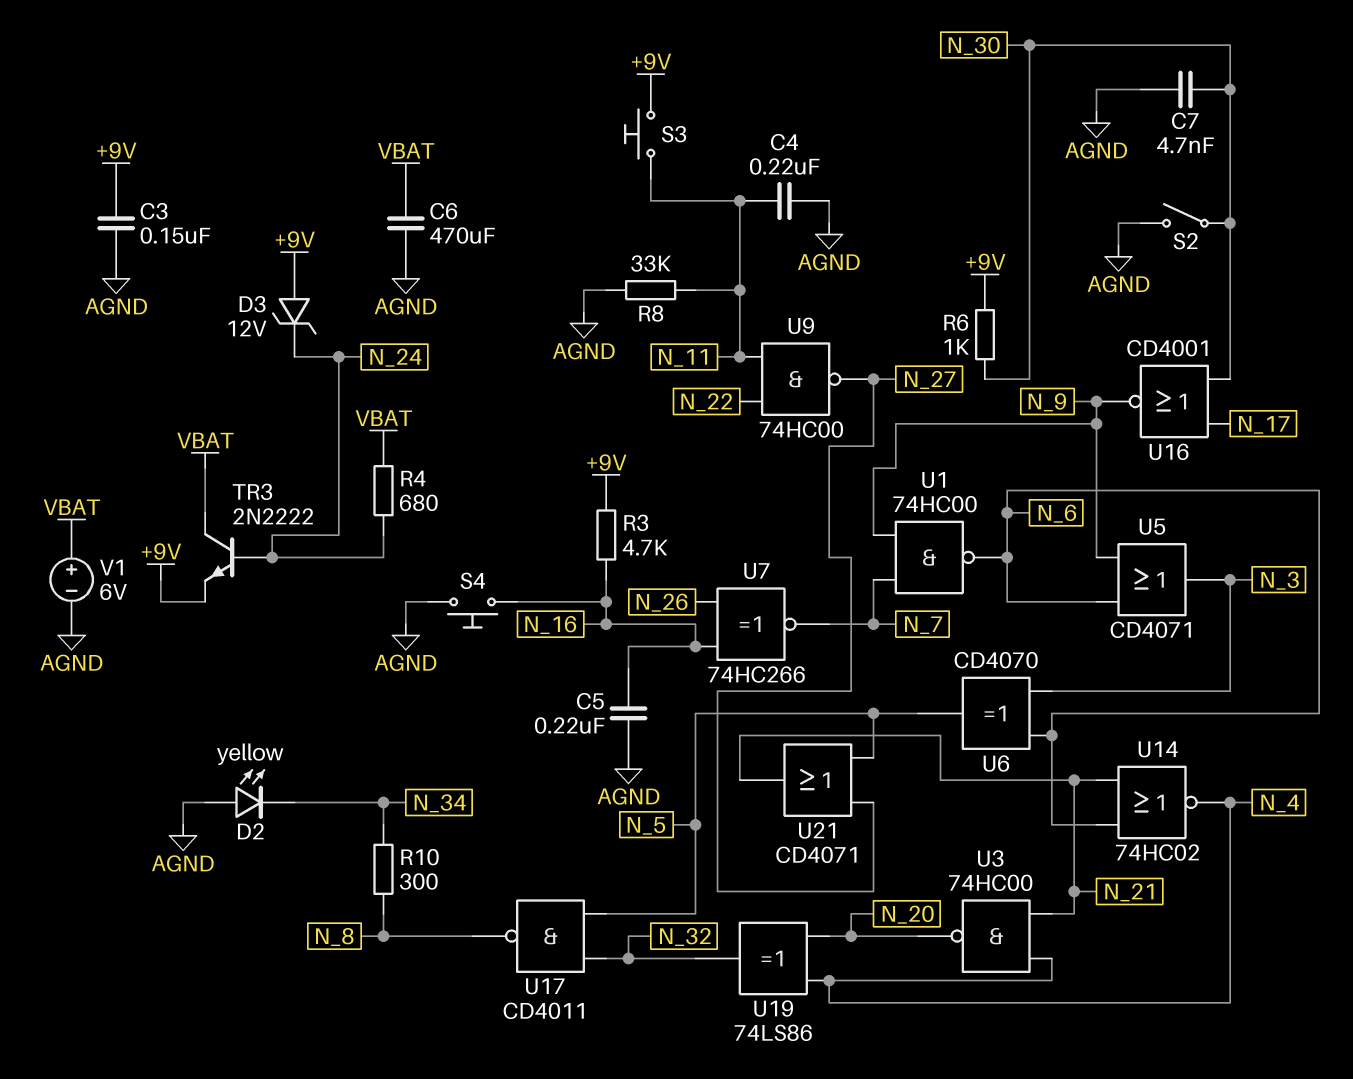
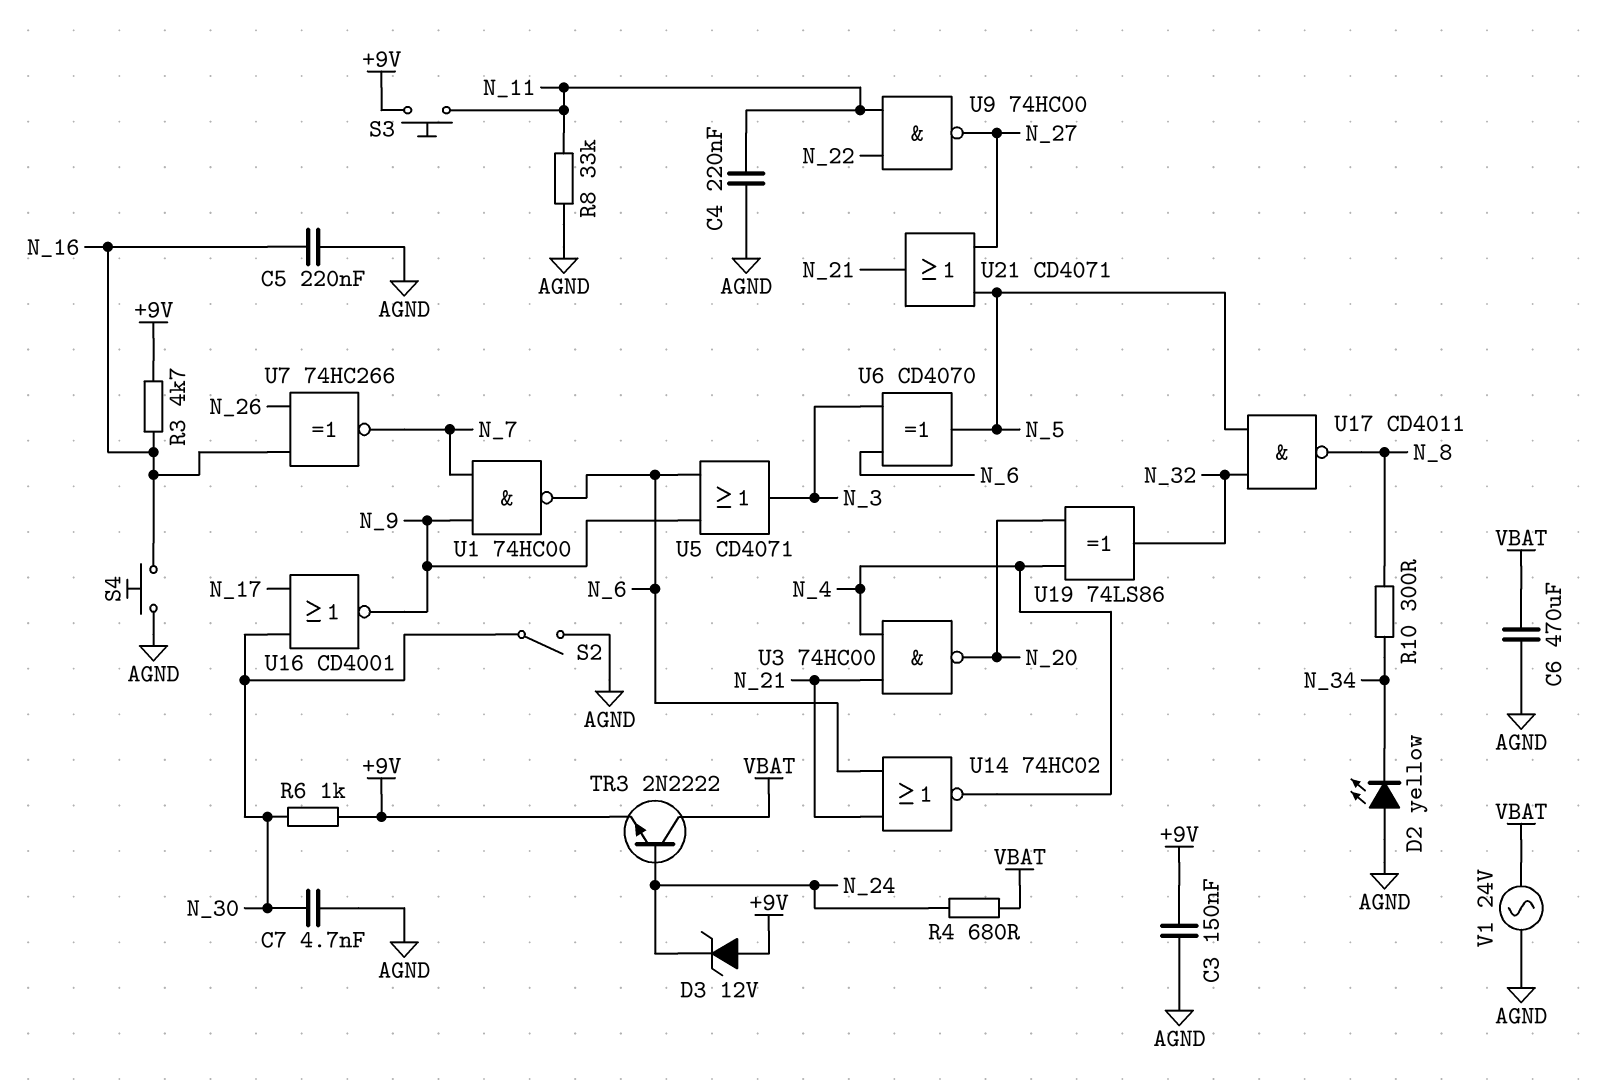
V1: 6V (plus VBAT, minus AGND) -> AC 24V (AGND, VBAT)

